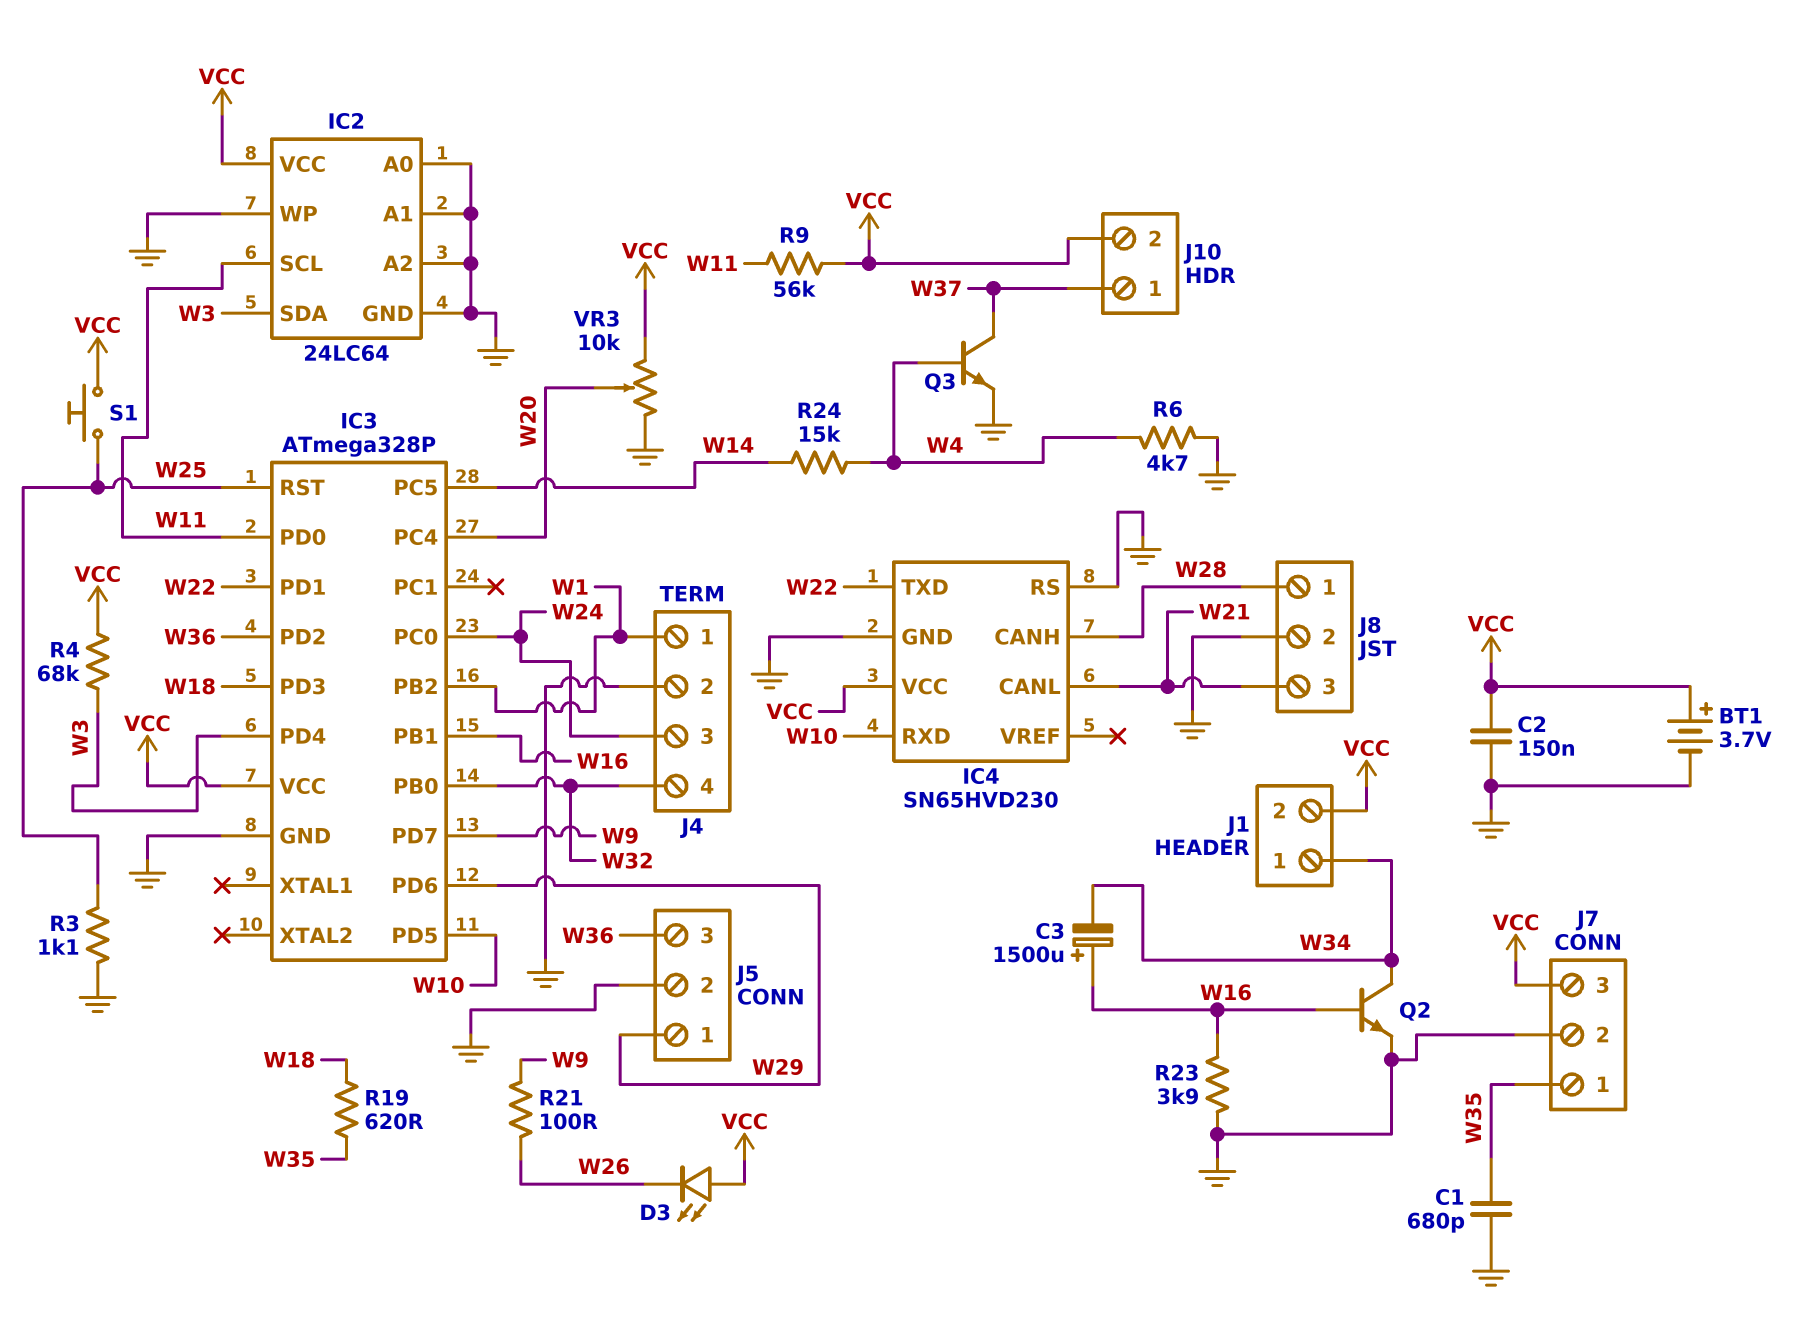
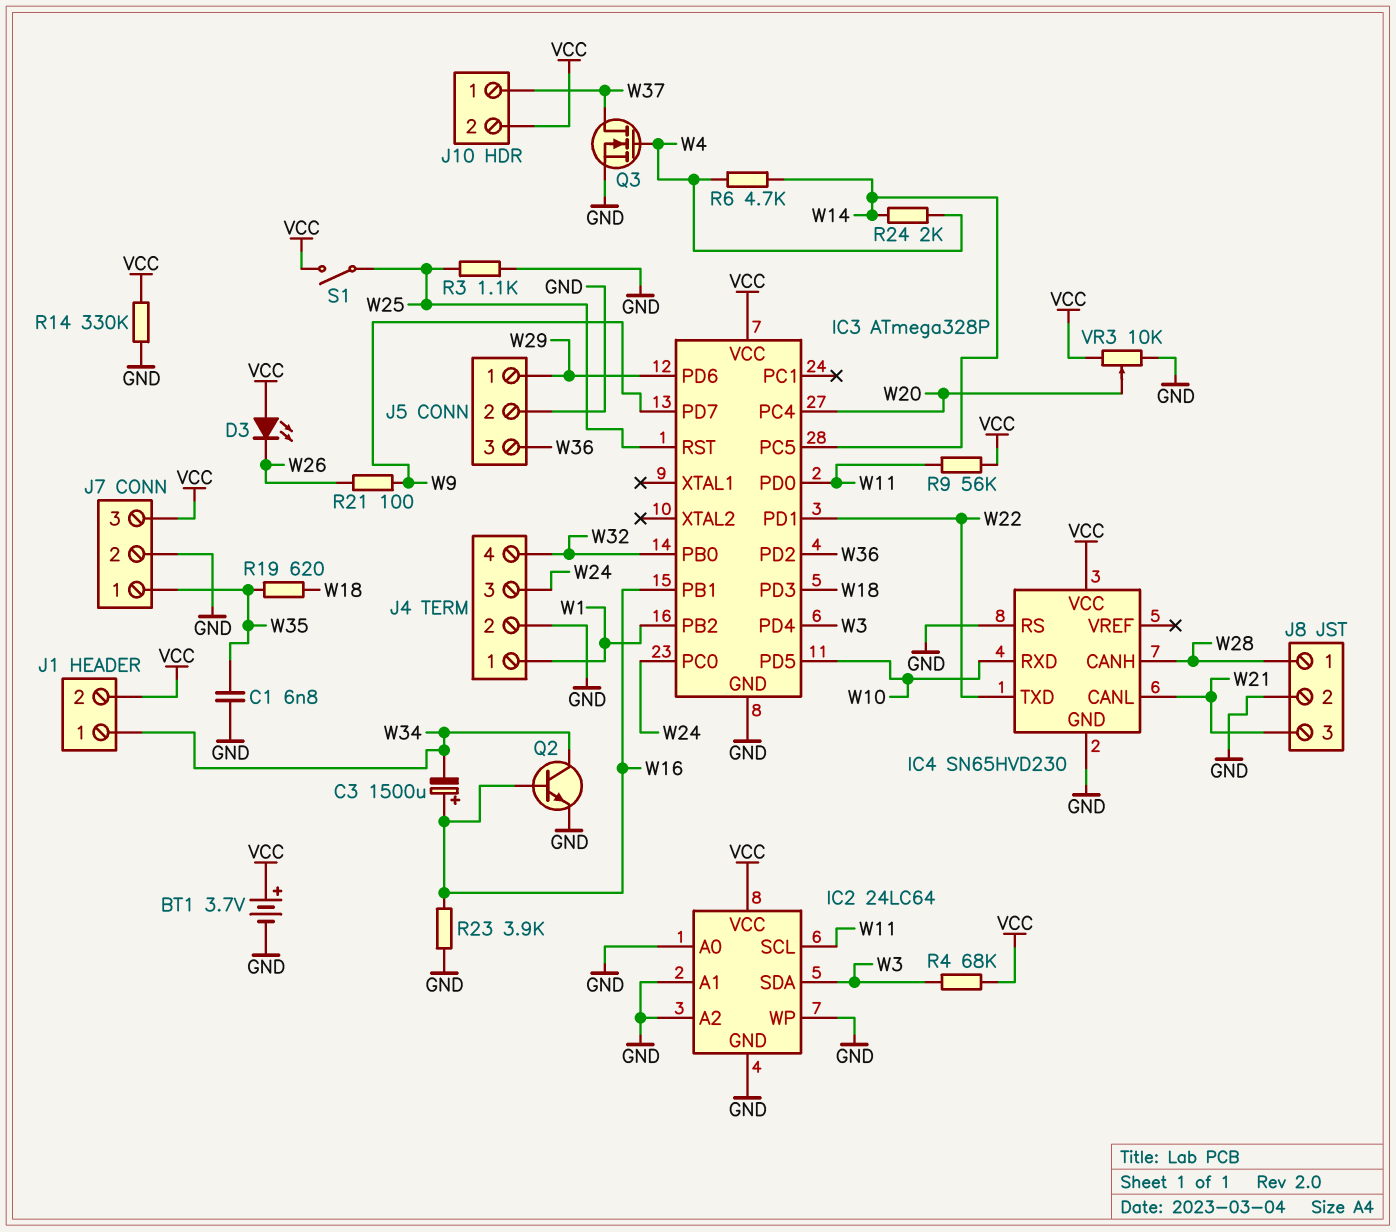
C1: 680pF (GND, W35) -> 6.8nF (GND, W35)
C2: 150nF (GND, VCC) -> none
Q3: NPN (B W4, C W37, E GND) -> NMOS (G W4, D W37, S GND)
R6: 4.7k (GND, W4) -> 4.7k (W4, W14)
R14: none -> 330k (GND, VCC)
R24: 15k (W4, W14) -> 2k (W4, W14)
S1: button (VCC, W25) -> switch (VCC, W25)

